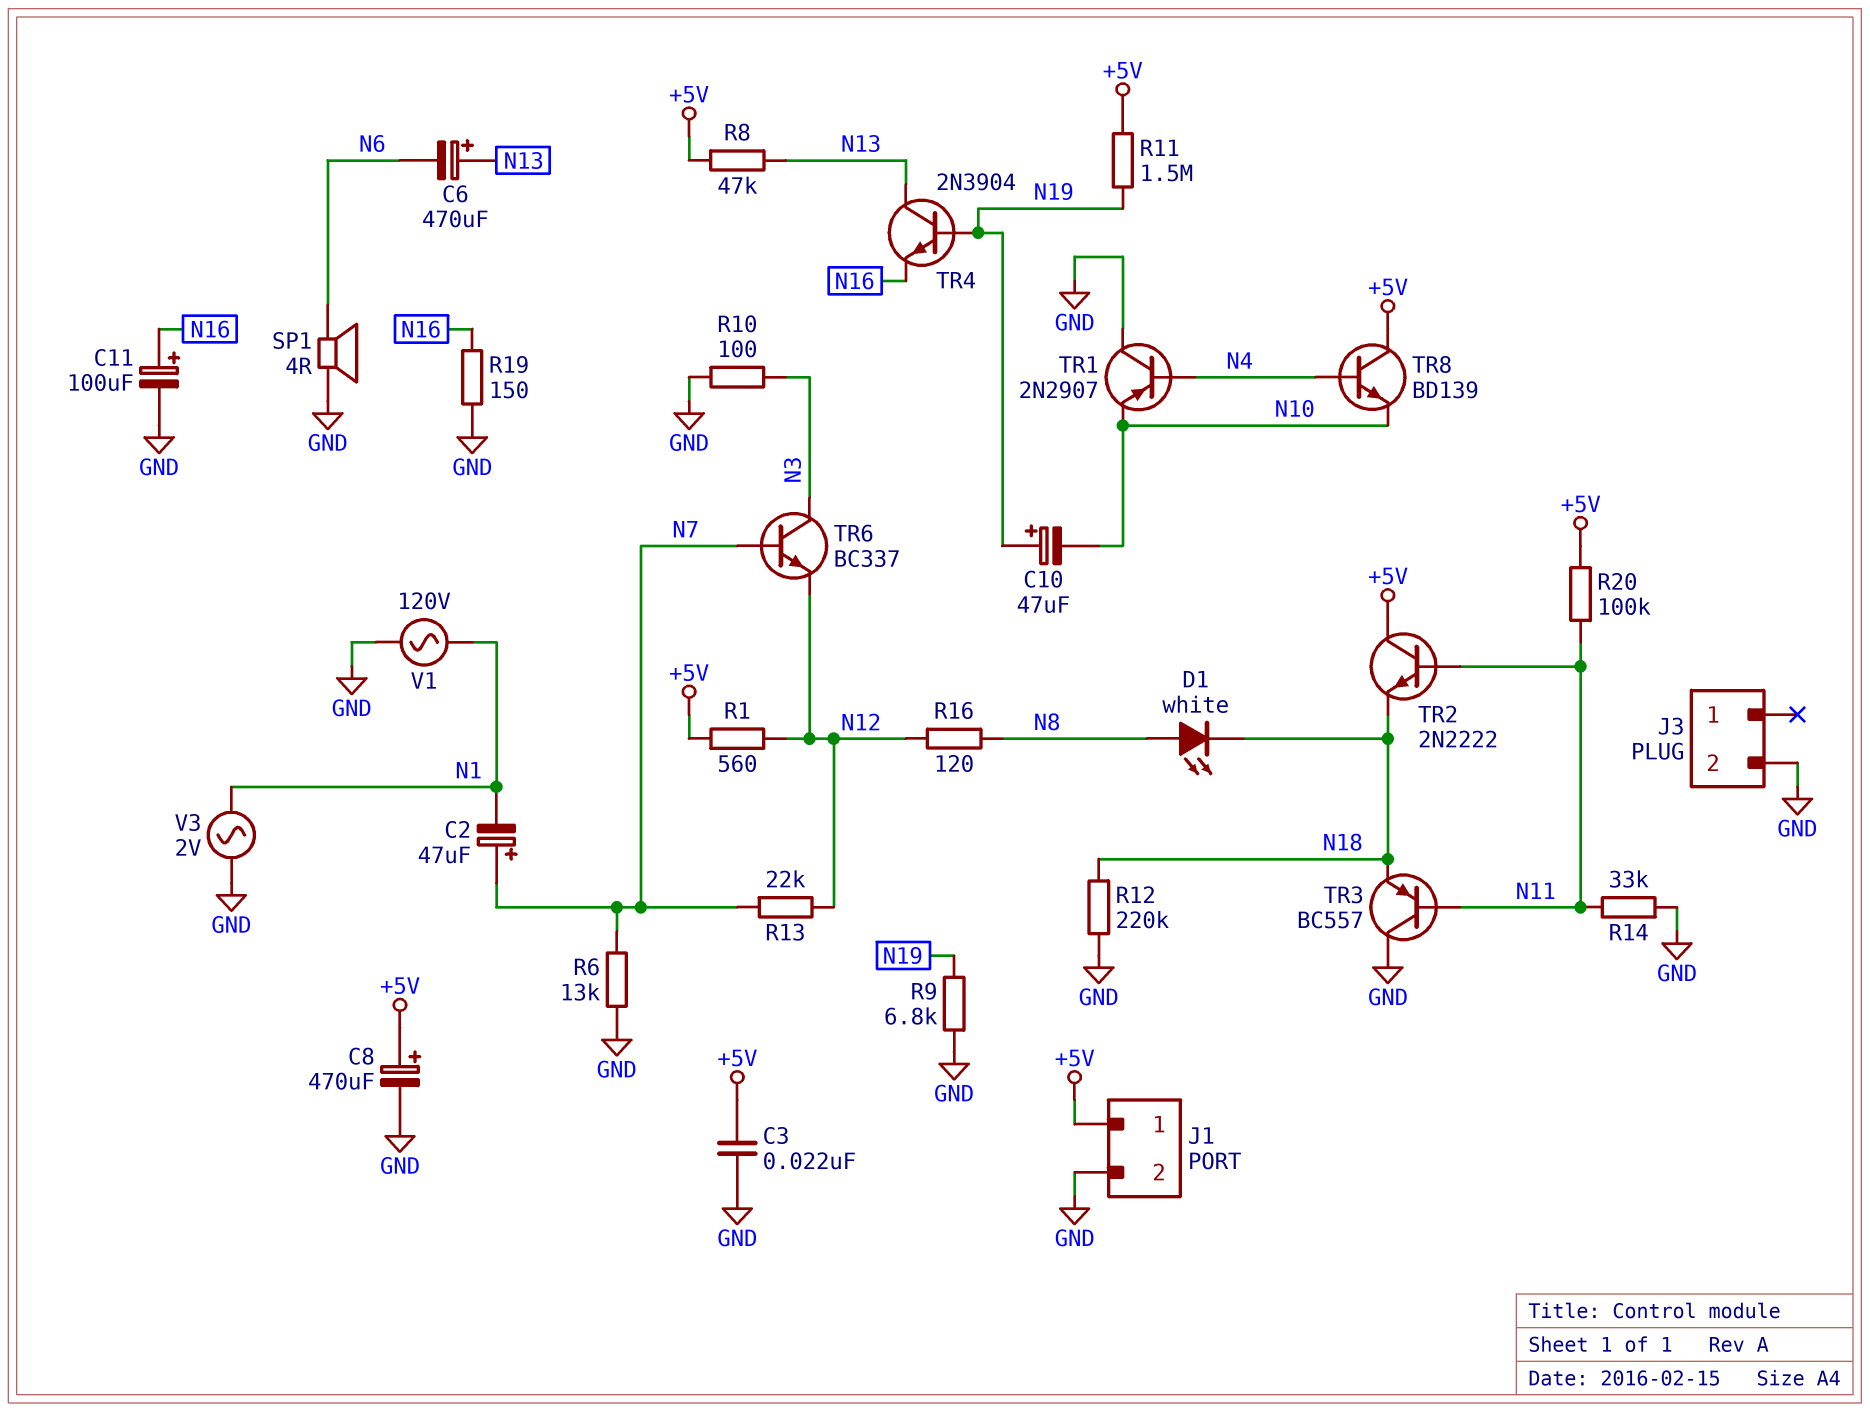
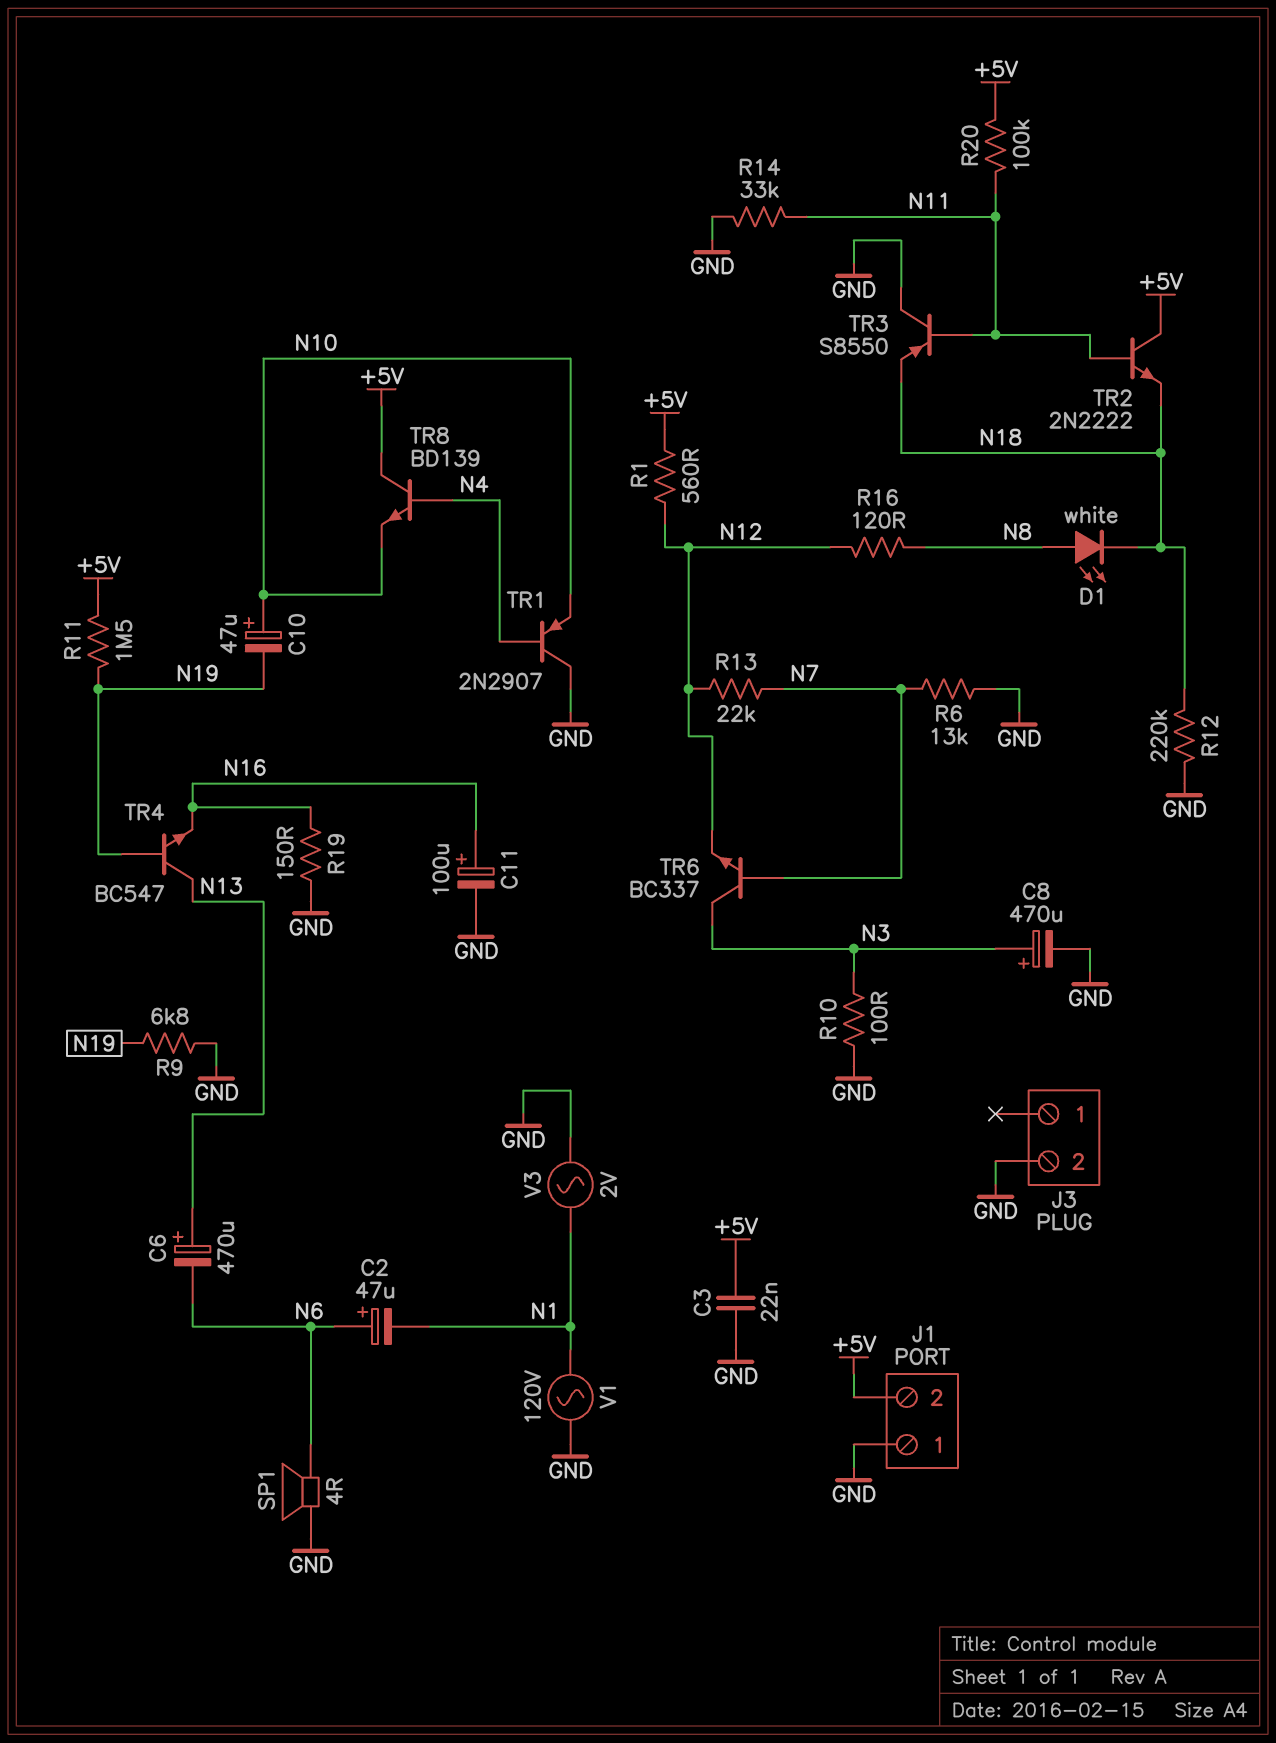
C2: 47uF (plus N7, minus N1) -> 47uF (plus N6, minus N1)
C8: 470uF (plus +5V, minus GND) -> 470uF (plus N3, minus GND)
C10: 47uF (plus N19, minus N10) -> 47uF (plus N10, minus N19)
J1 pin 1: +5V -> GND
J1 pin 2: GND -> +5V
R8: 47k (+5V, N13) -> none
TR3: PNP BC557 (B N11, C GND, E N18) -> PNP S8550 (B N11, C GND, E N18)
TR4: NPN 2N3904 (B N19, C N13, E N16) -> NPN BC547 (B N19, C N13, E N16)

